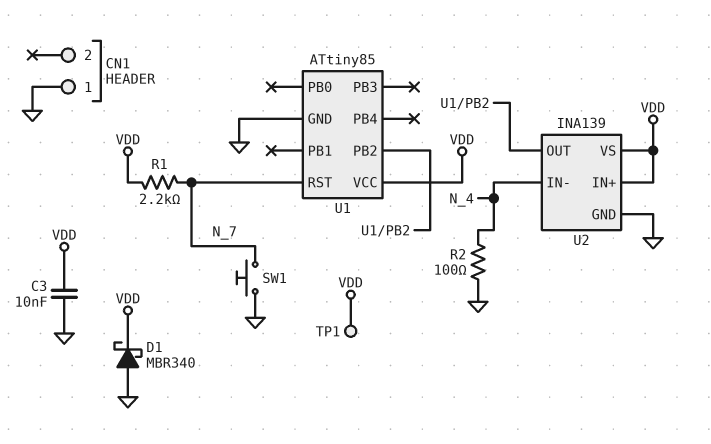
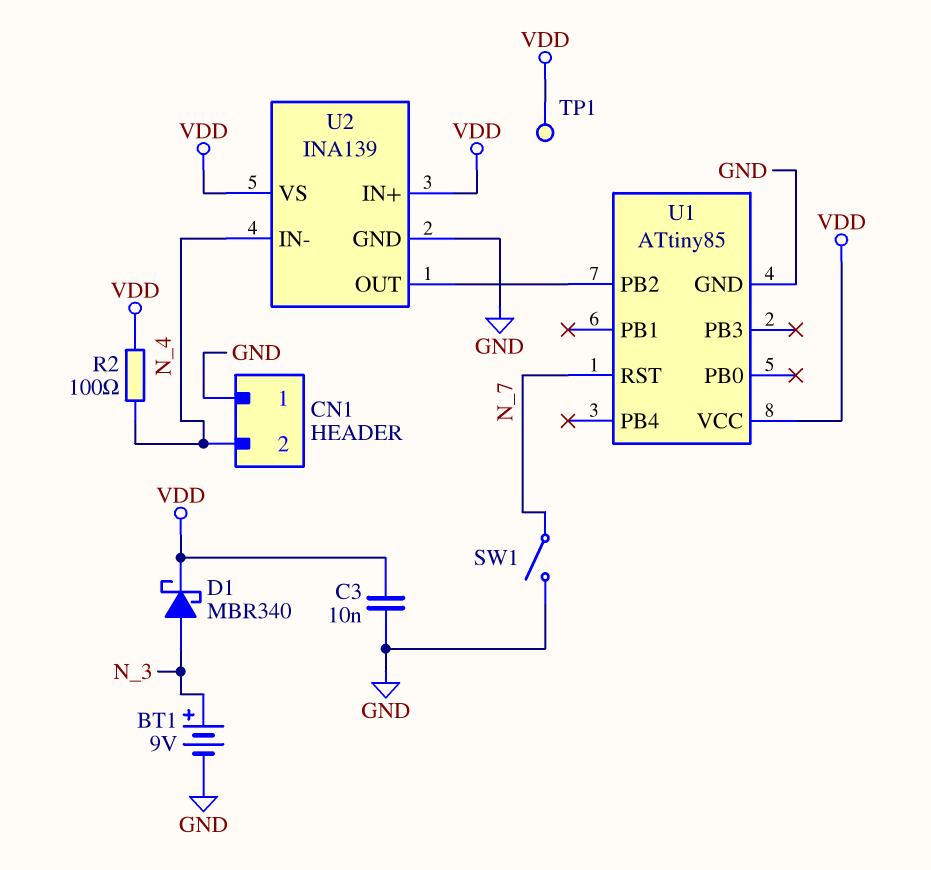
BT1: none -> 9V (plus N_3, minus GND)
CN1 pin 2: none -> N_4
D1: schottky MBR340 (A GND, K VDD) -> schottky MBR340 (A N_3, K VDD)
R1: 2.2k (N_7, VDD) -> none
R2: 100 (GND, N_4) -> 100 (N_4, VDD)
SW1: button (GND, N_7) -> switch (GND, N_7)

